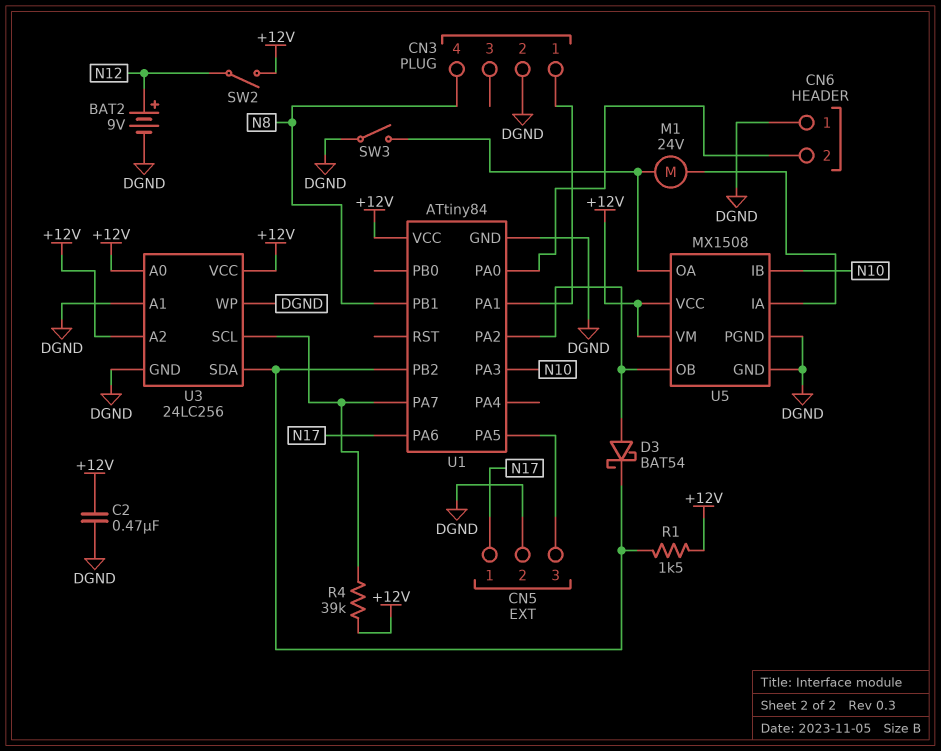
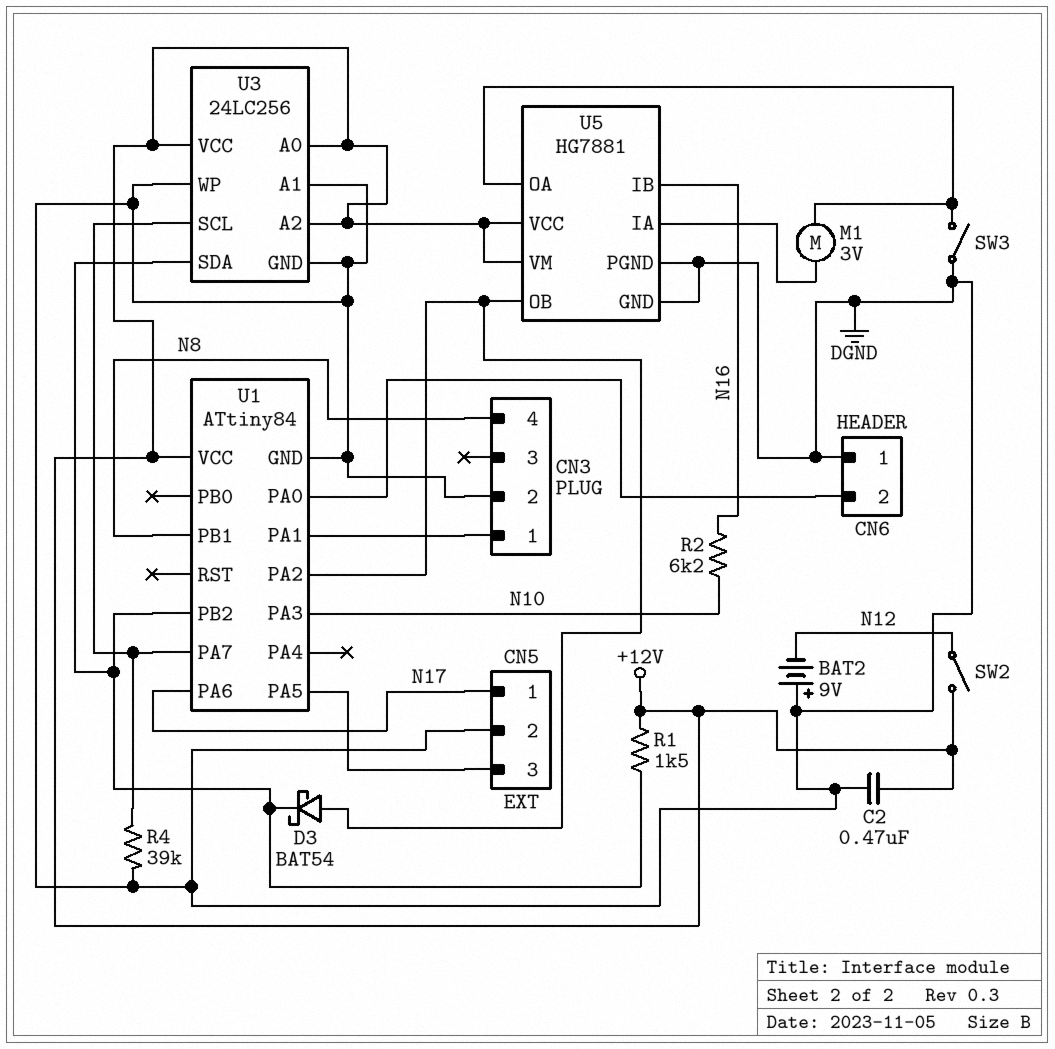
BAT2: 9V (plus N12, minus DGND) -> 9V (plus DGND, minus N12)
M1: motor 24V (U5/IA, U5/OA) -> motor 3V (U5/IA, U5/OA)
R2: none -> 6.2k (N10, N16)
R4: 39k (+12V, U1/PA7) -> 39k (DGND, U1/PA7)
U5: MX1508 -> HG7881
U5 pin IB: N10 -> N16

